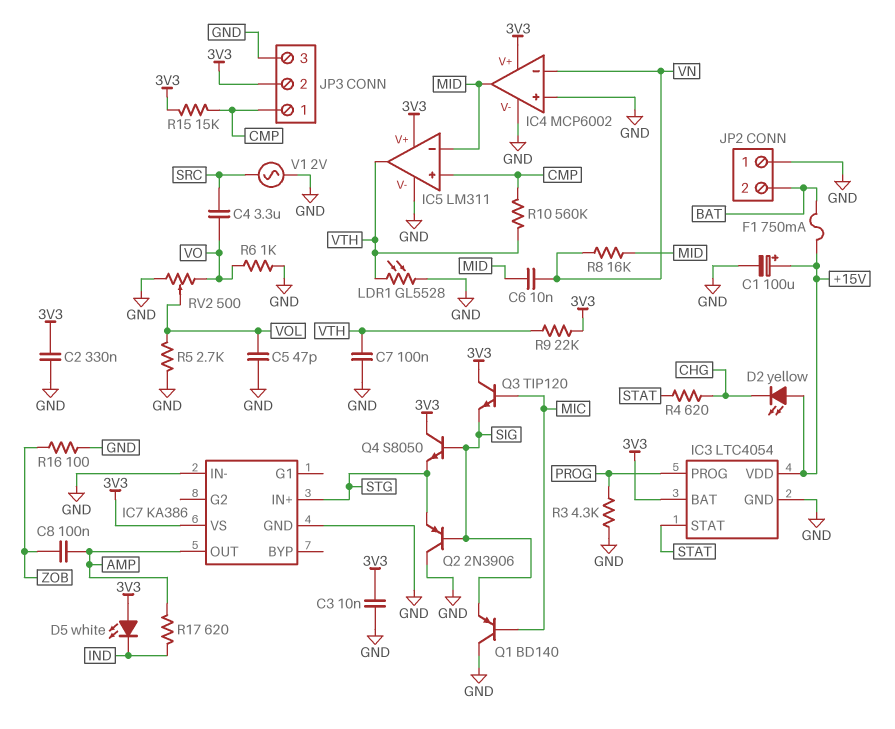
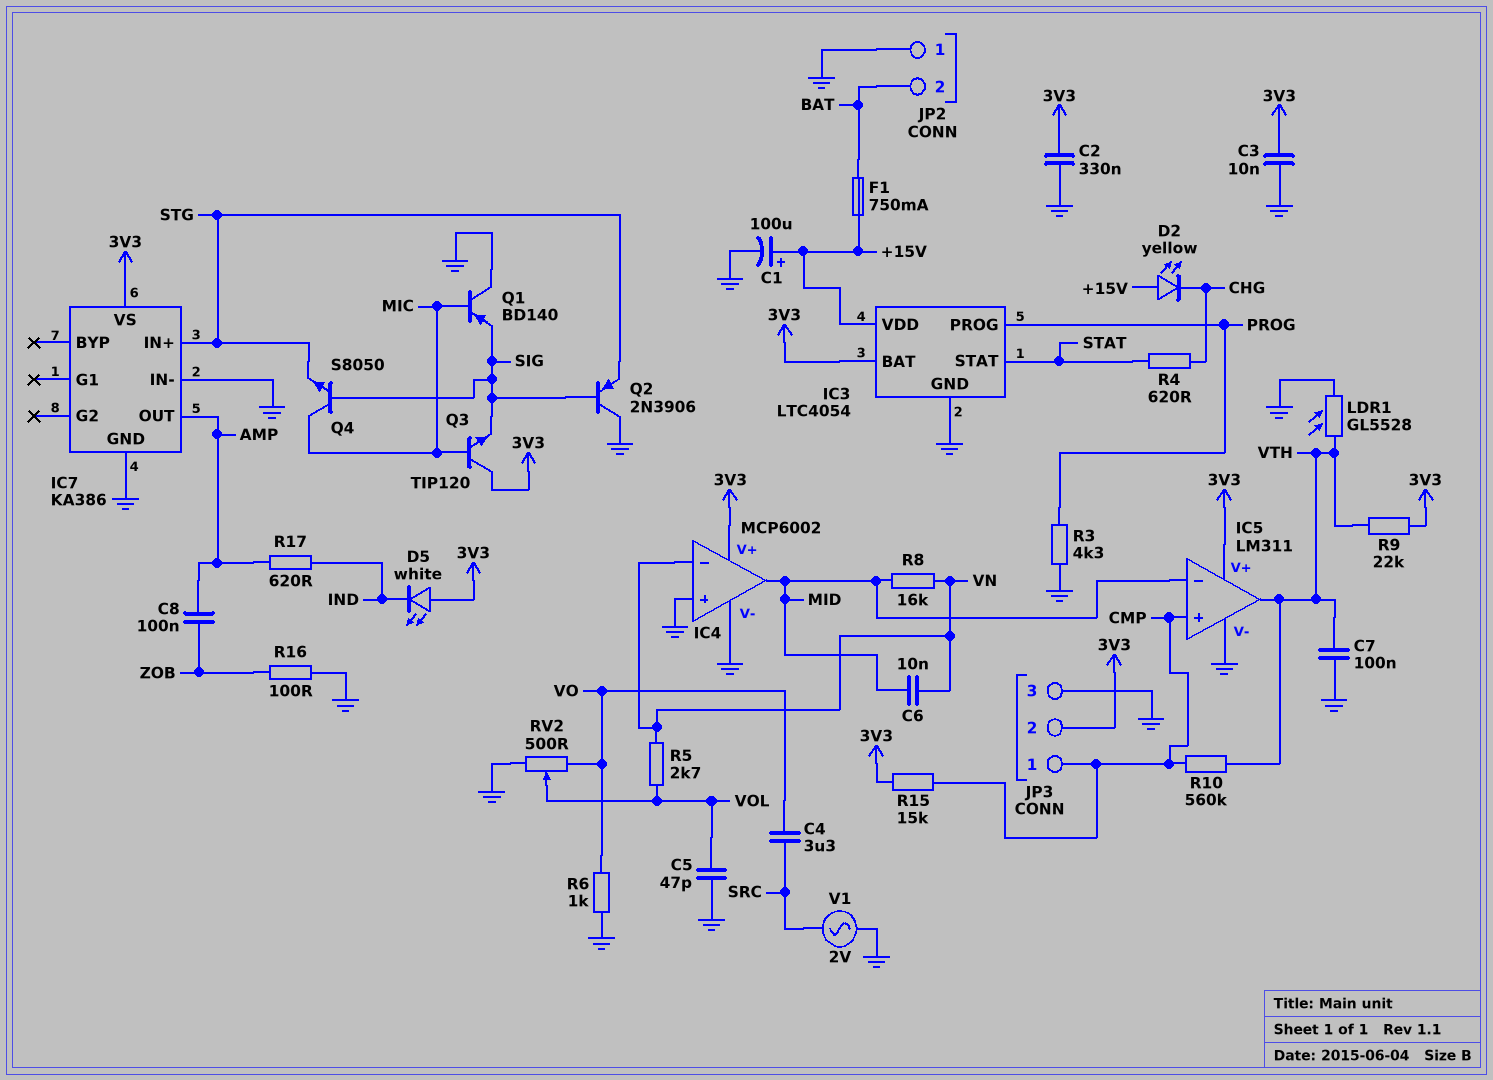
Q4: NPN S8050 (B SIG, C 3V3, E STG) -> NPN S8050 (B SIG, C MIC, E STG)
R5: 2.7k (GND, VOL) -> 2.7k (VN, VOL)

